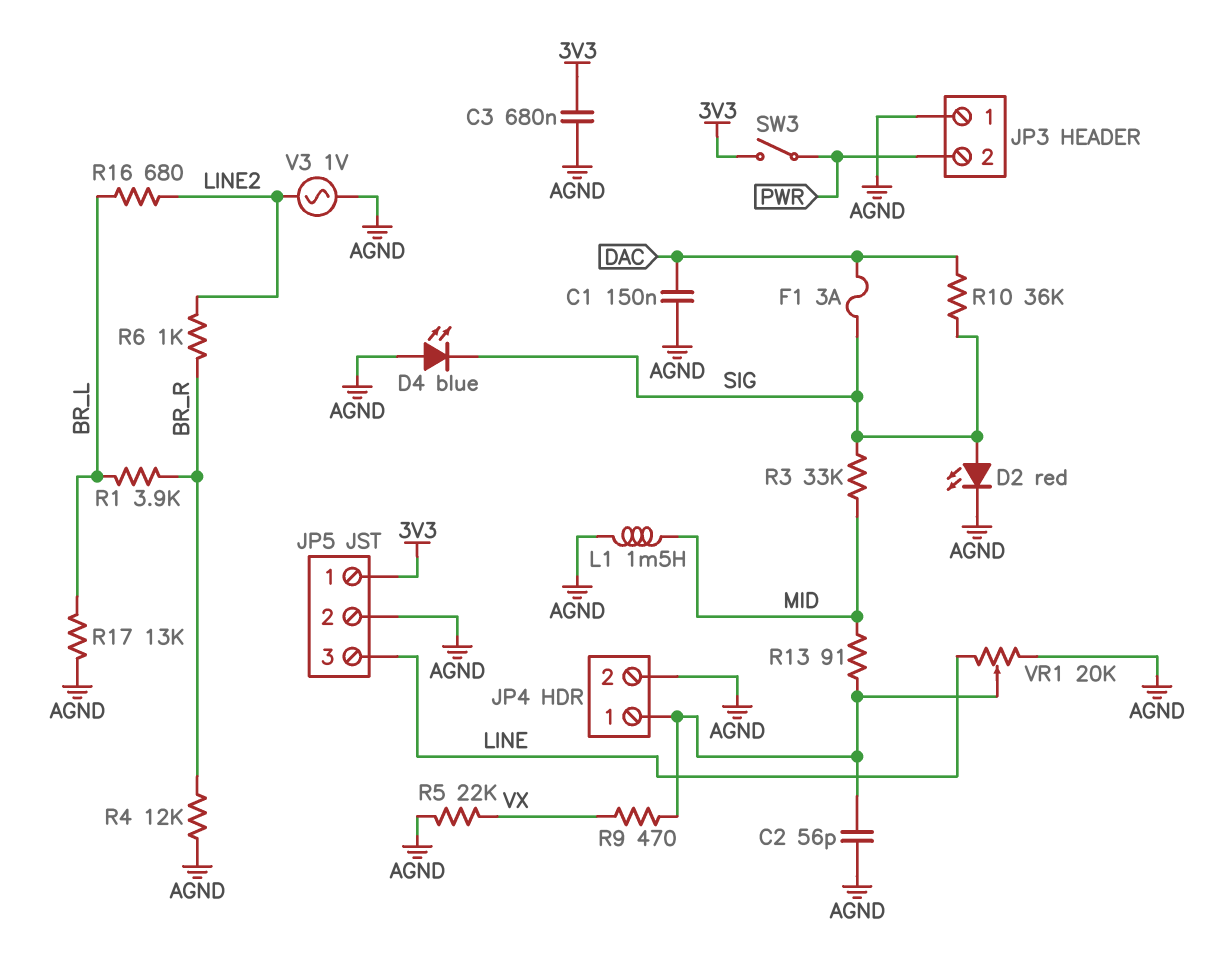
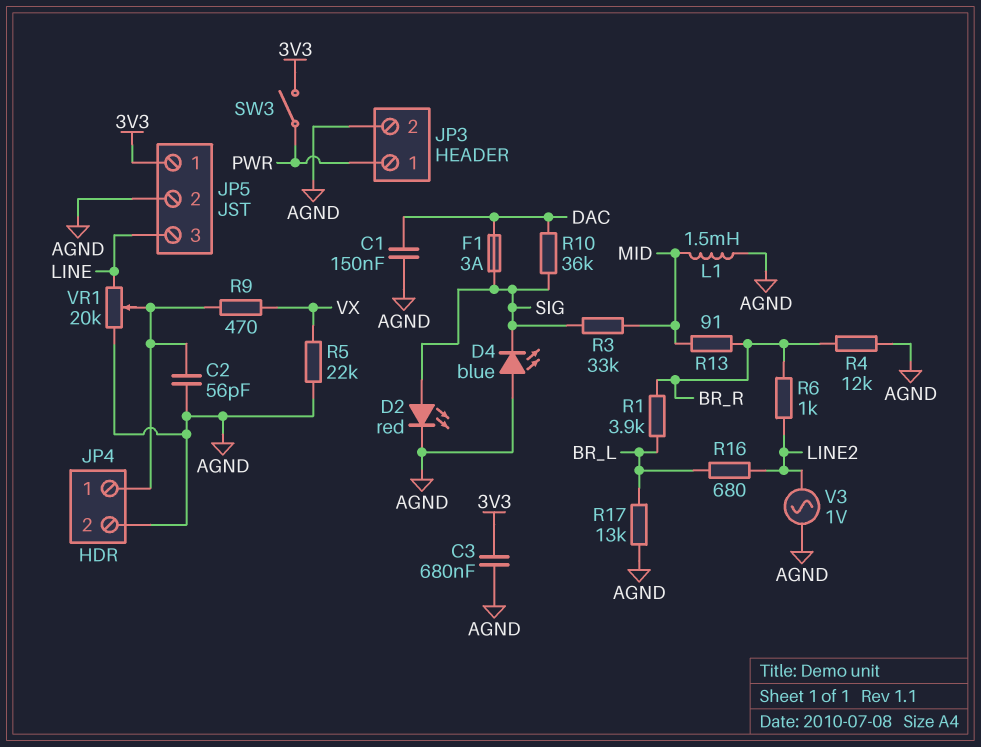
JP3 pin 1: AGND -> PWR
JP3 pin 2: PWR -> AGND
R13: 91 (JP4/1, MID) -> 91 (BR_R, MID)

